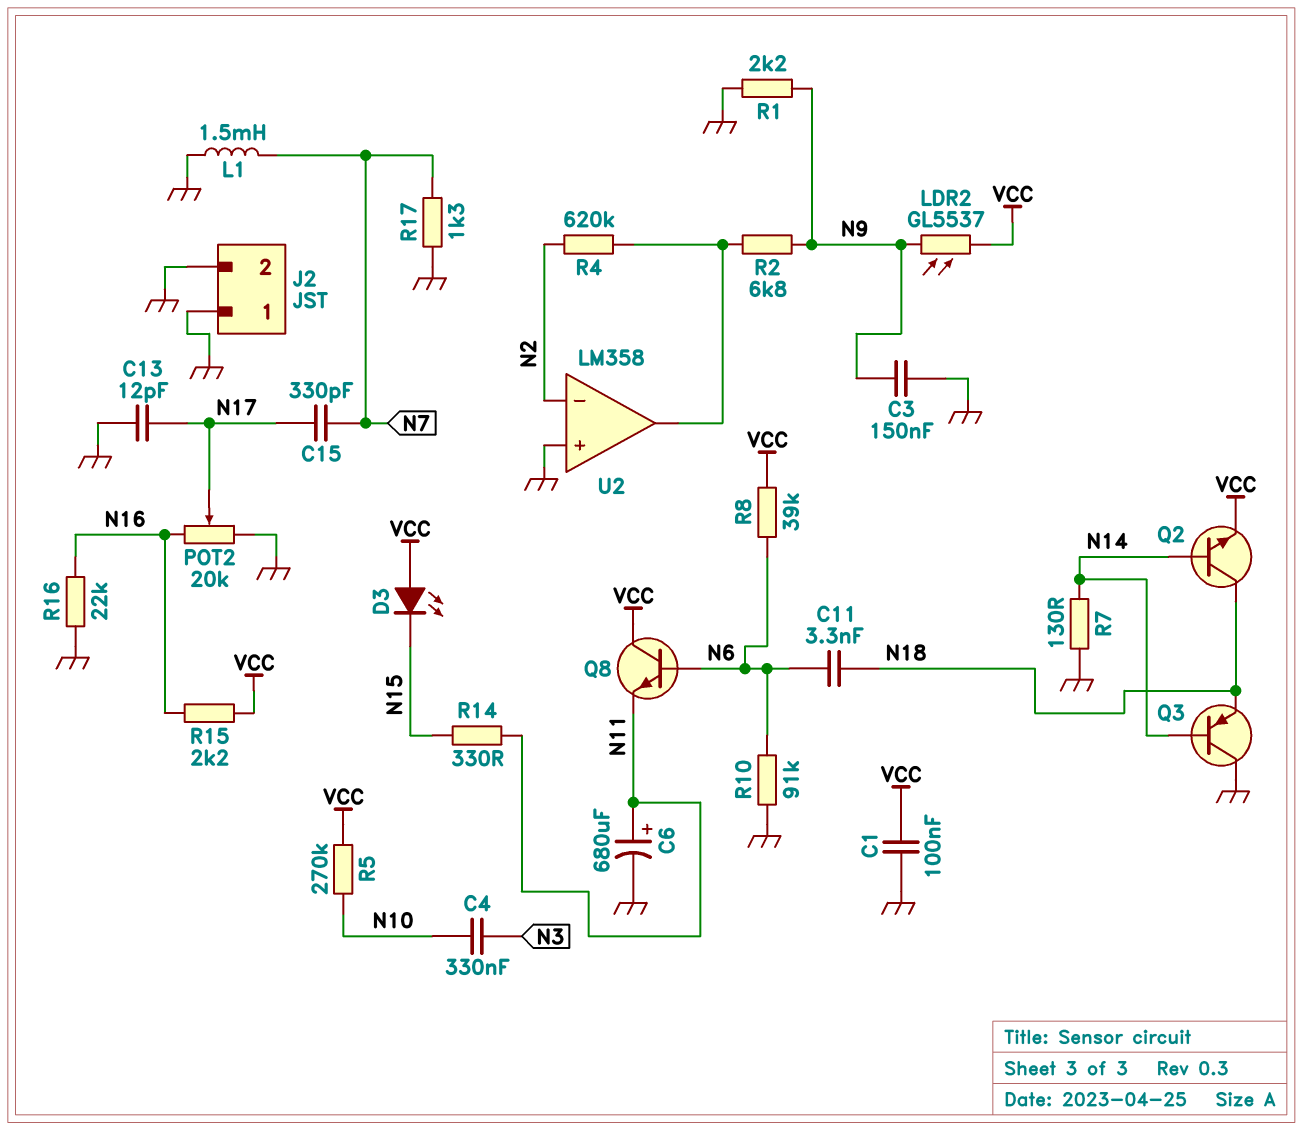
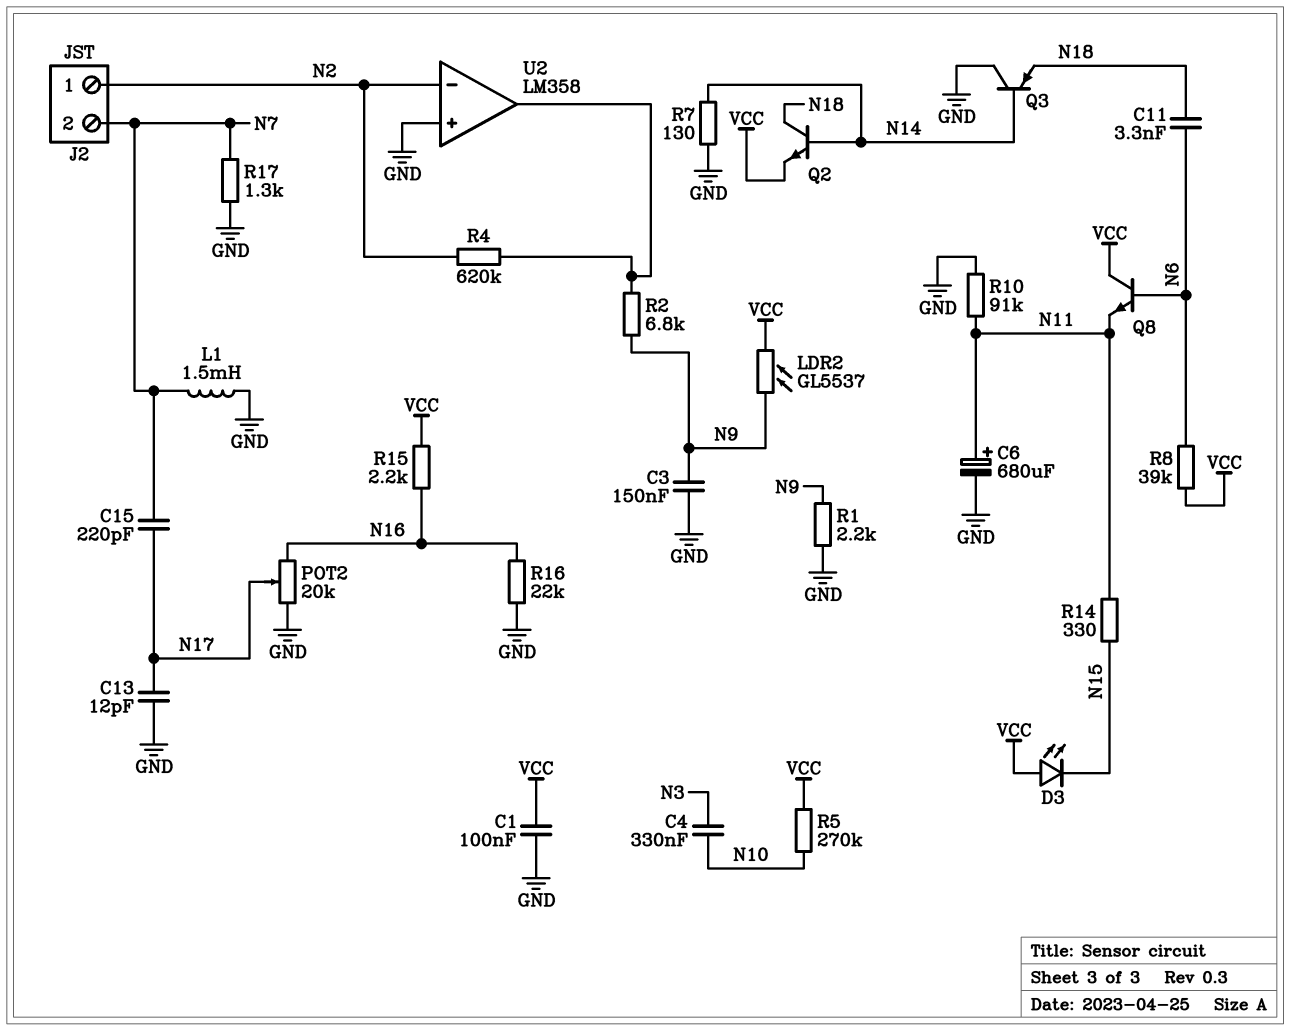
C15: 330pF (N7, N17) -> 220pF (N7, N17)
J2 pin 1: GND -> N2
J2 pin 2: GND -> N7
R10: 91k (GND, N6) -> 91k (GND, N11)

